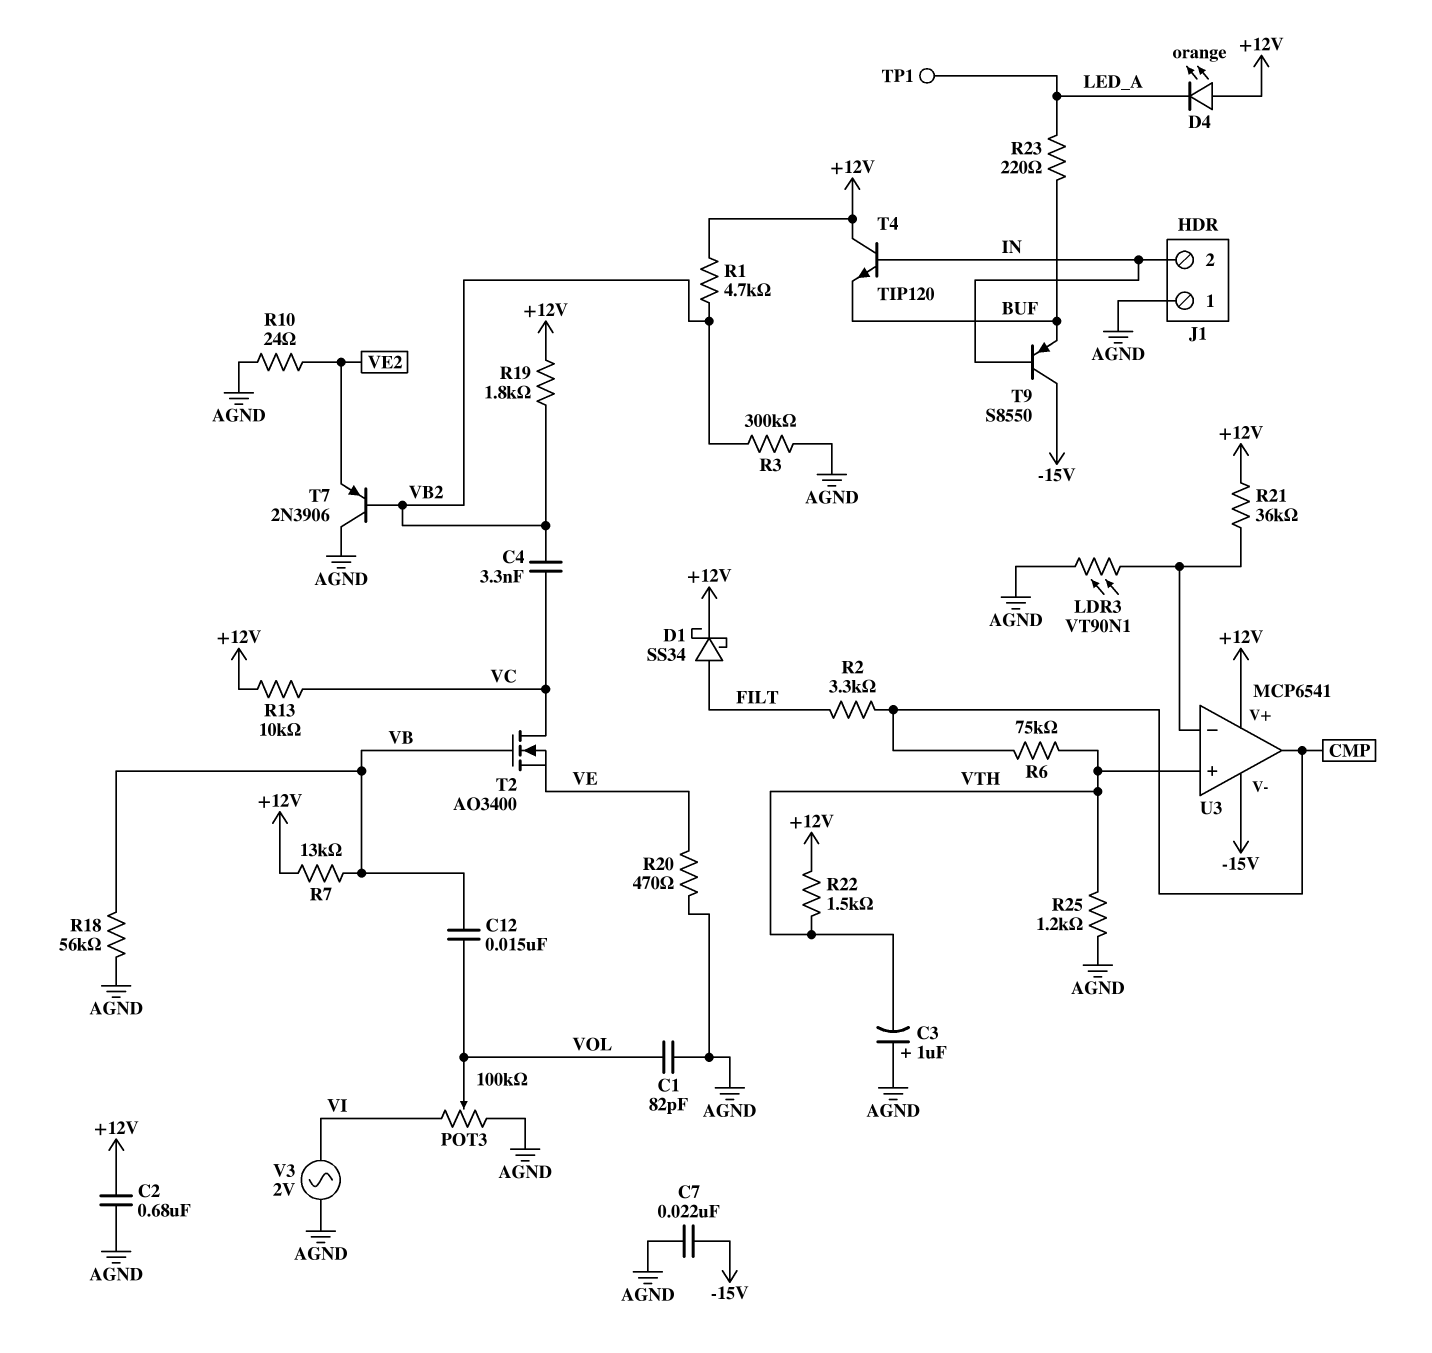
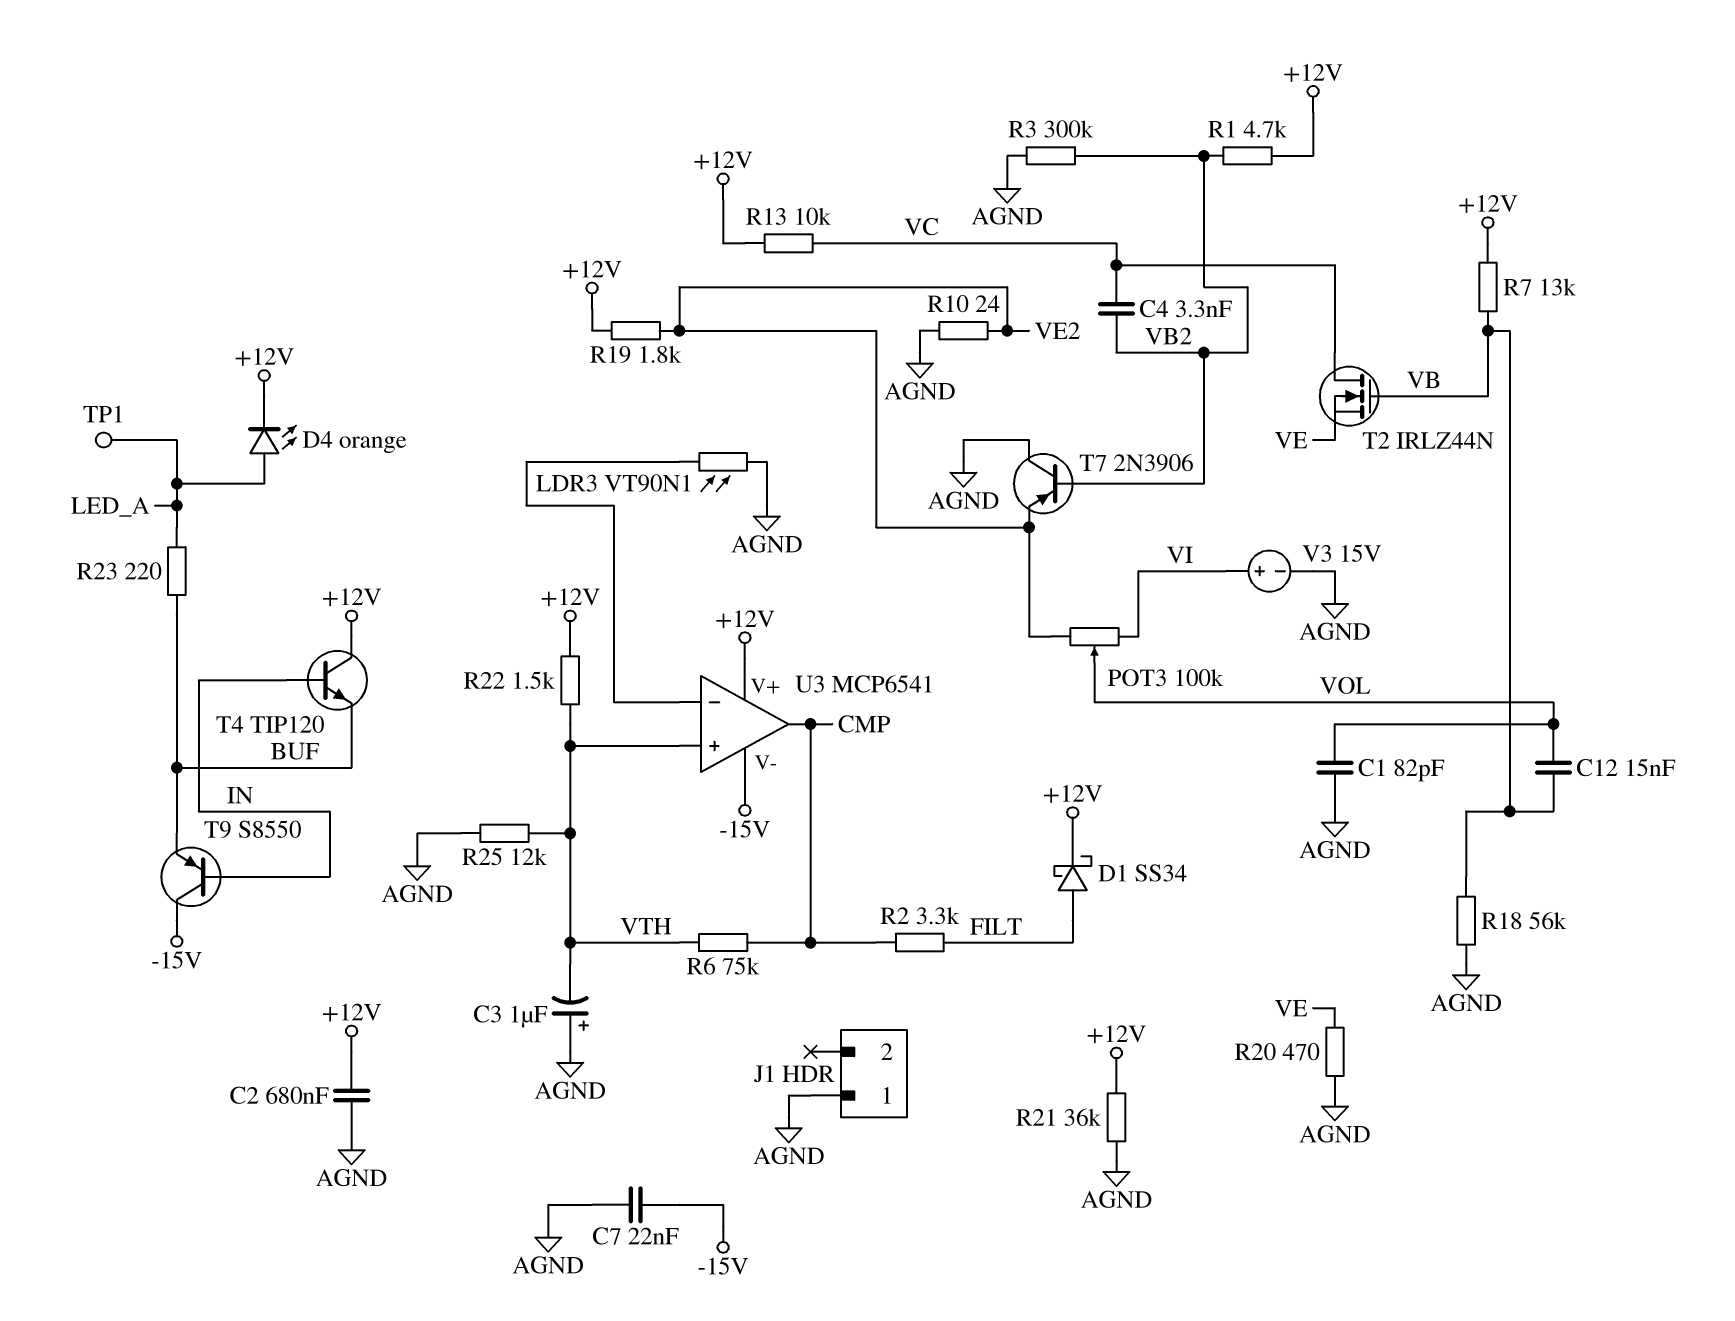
D4: LED orange (A +12V, K LED_A) -> LED orange (A LED_A, K +12V)
J1 pin 2: IN -> none
POT3: 100k (AGND, VI, wiper VOL) -> 100k (VE2, VI, wiper VOL)
R19: 1.8k (+12V, VB2) -> 1.8k (+12V, VE2)
R21: 36k (+12V, U3/in-) -> 36k (+12V, AGND)
R25: 1.2k (AGND, VTH) -> 12k (AGND, VTH)
T2: NMOS AO3400 (G VB, D VC, S VE) -> NMOS IRLZ44N (G VB, D VC, S VE)
V3: AC 2V (AGND, VI) -> 15V (plus VI, minus AGND)

